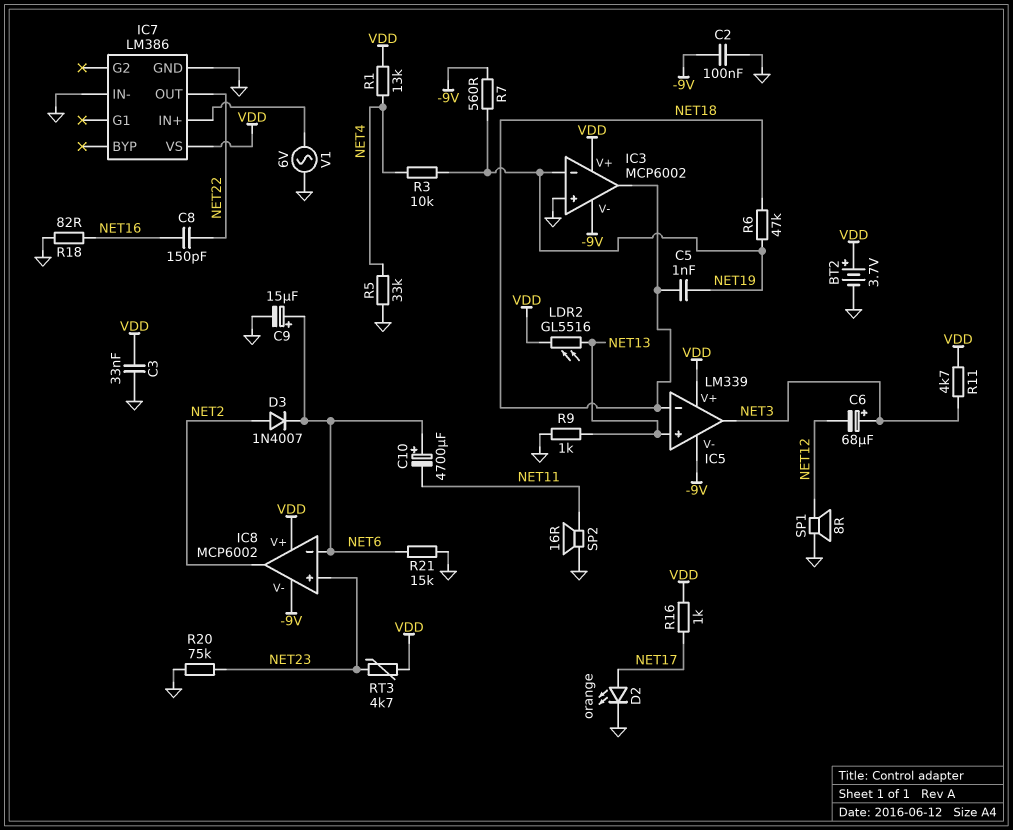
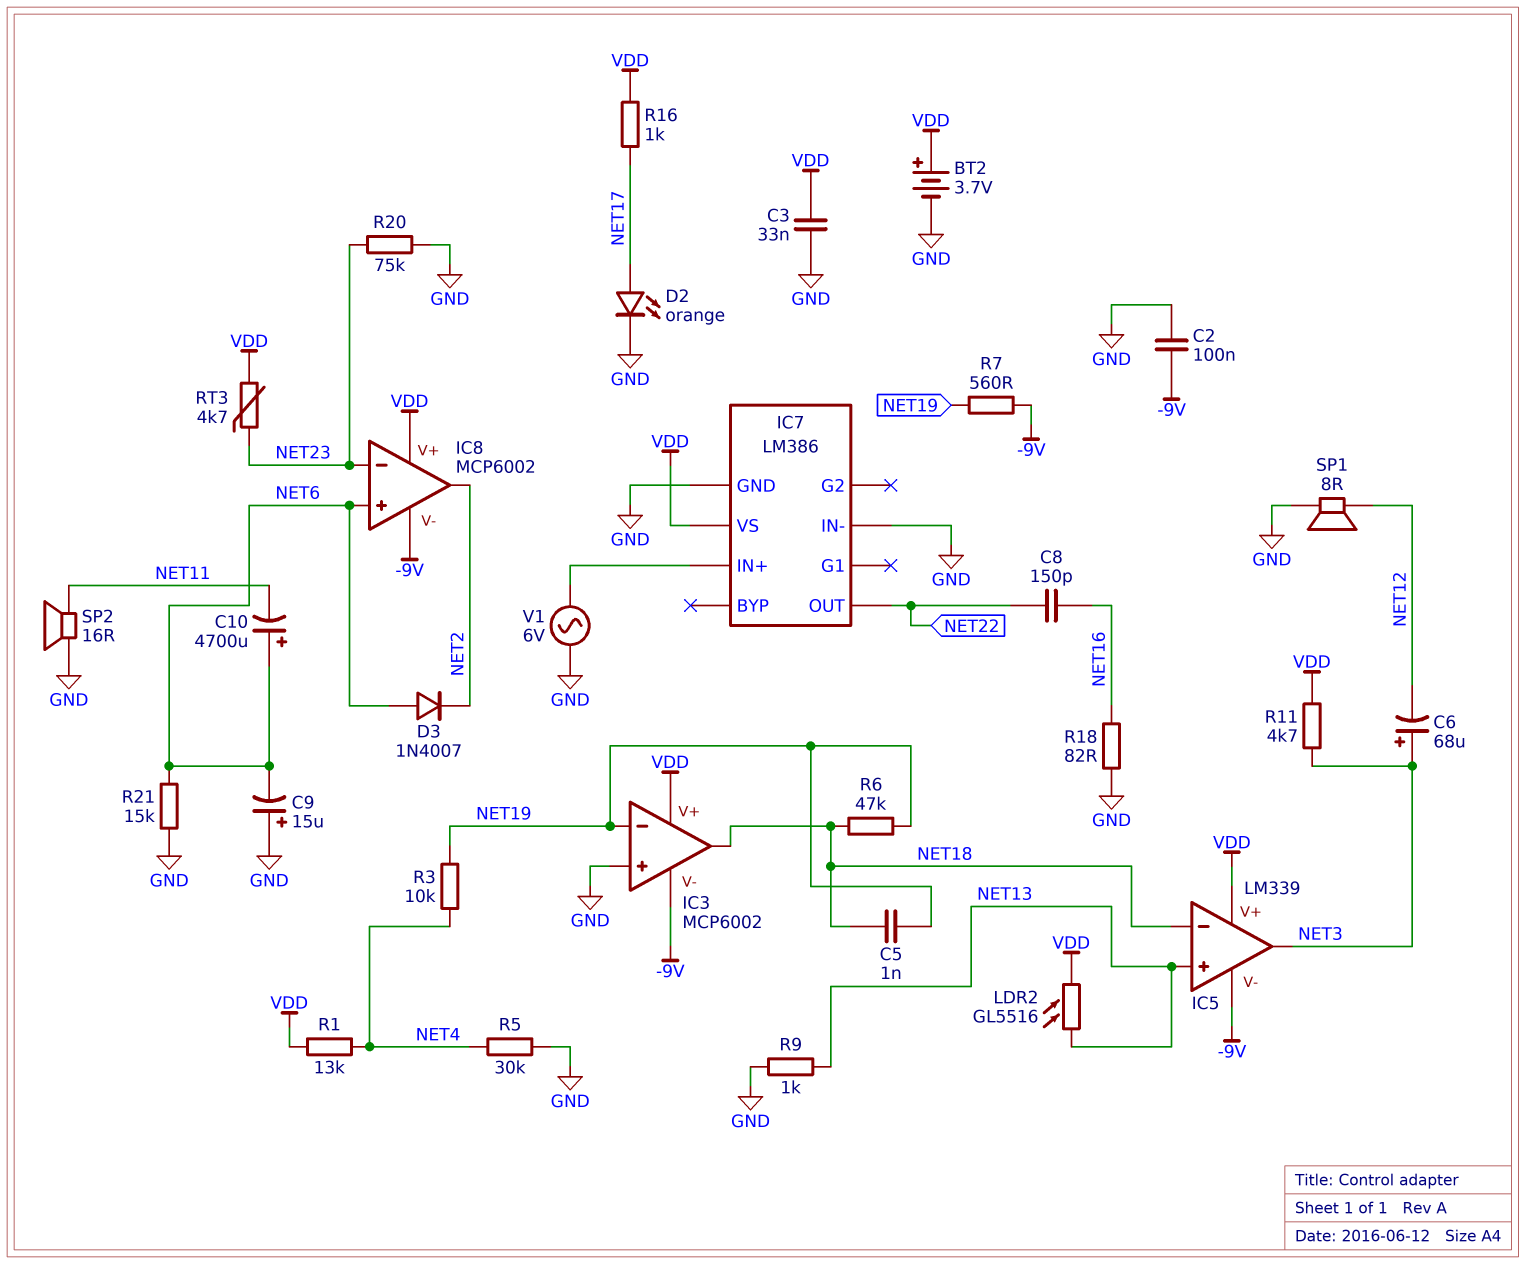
C9: 15uF (plus NET6, minus GND) -> 15uF (plus GND, minus NET6)
D3: diode 1N4007 (A NET2, K NET6) -> diode 1N4007 (A NET6, K NET2)
IC8 pin in+: NET23 -> NET6
IC8 pin in-: NET6 -> NET23
R5: 33k (GND, NET4) -> 30k (GND, NET4)

